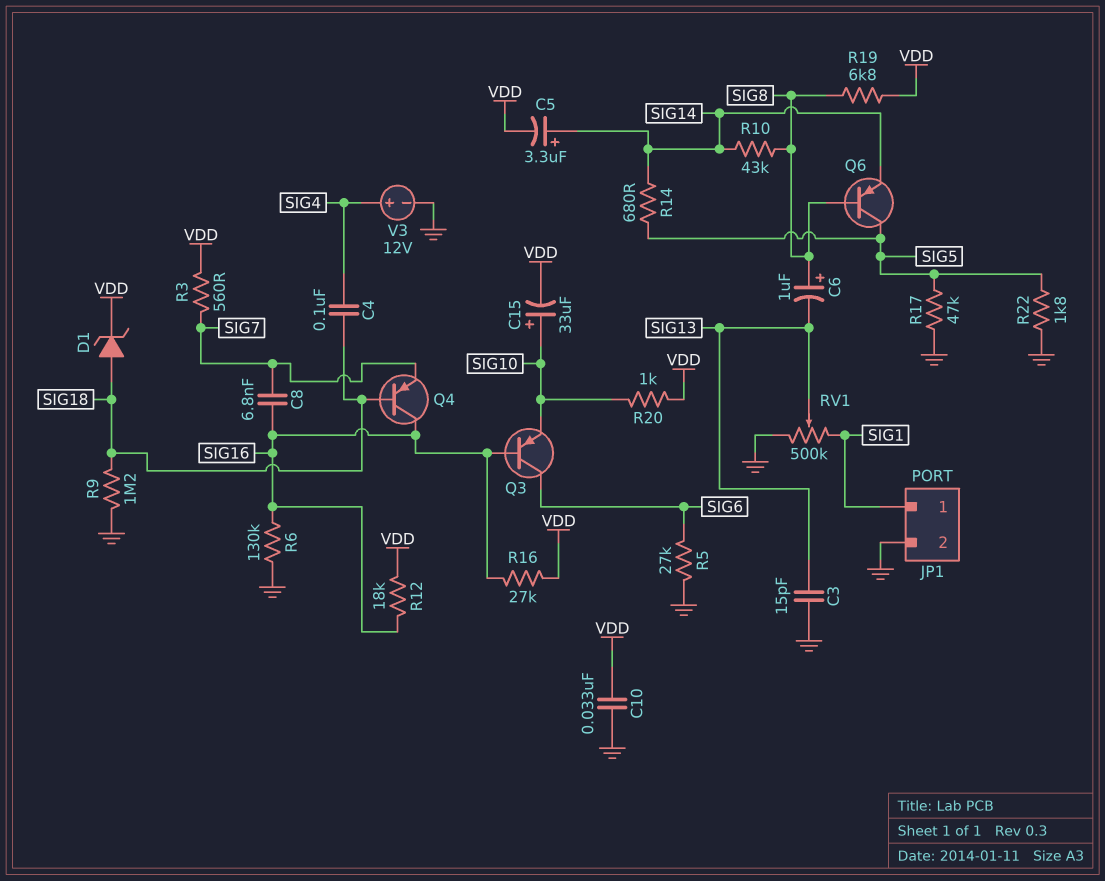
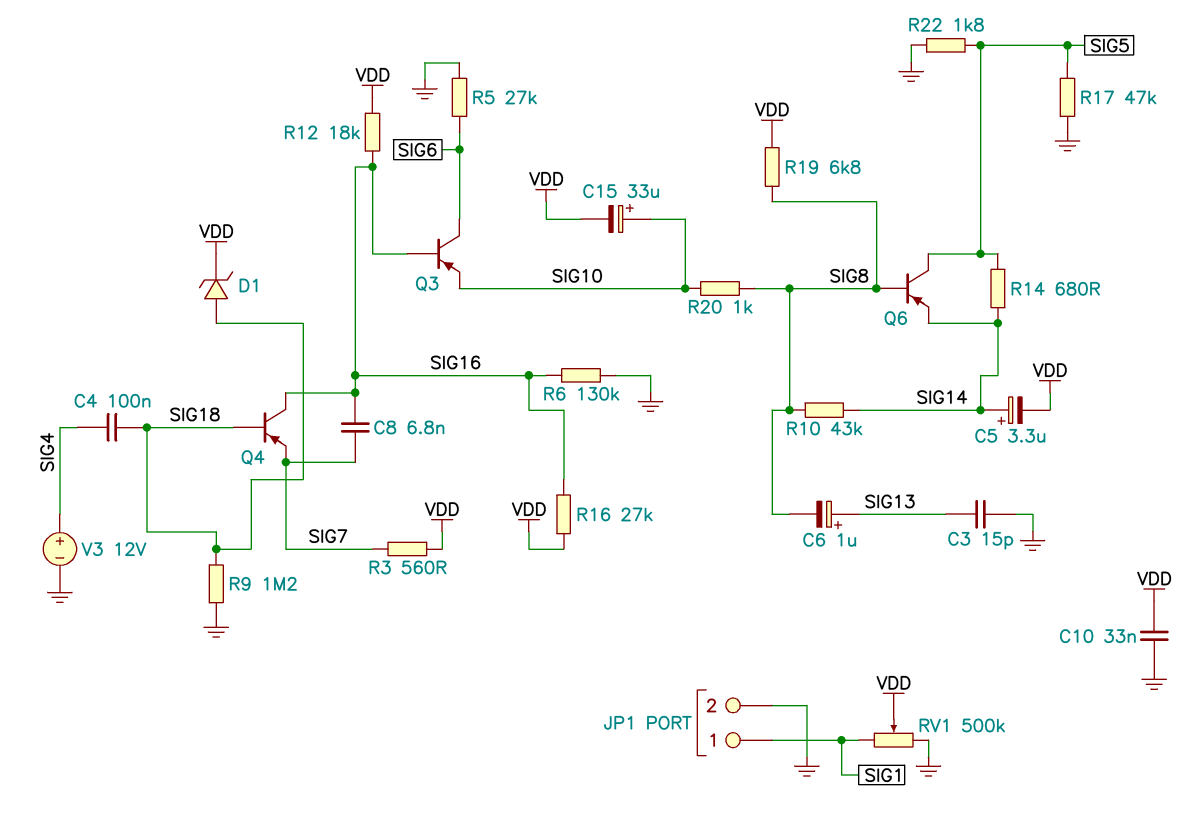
C6: 1uF (plus SIG8, minus SIG13) -> 1uF (plus SIG13, minus SIG8)
R20: 1k (SIG10, VDD) -> 1k (SIG8, SIG10)
RV1: 500k (GND, SIG1, wiper SIG13) -> 500k (GND, SIG1, wiper VDD)

